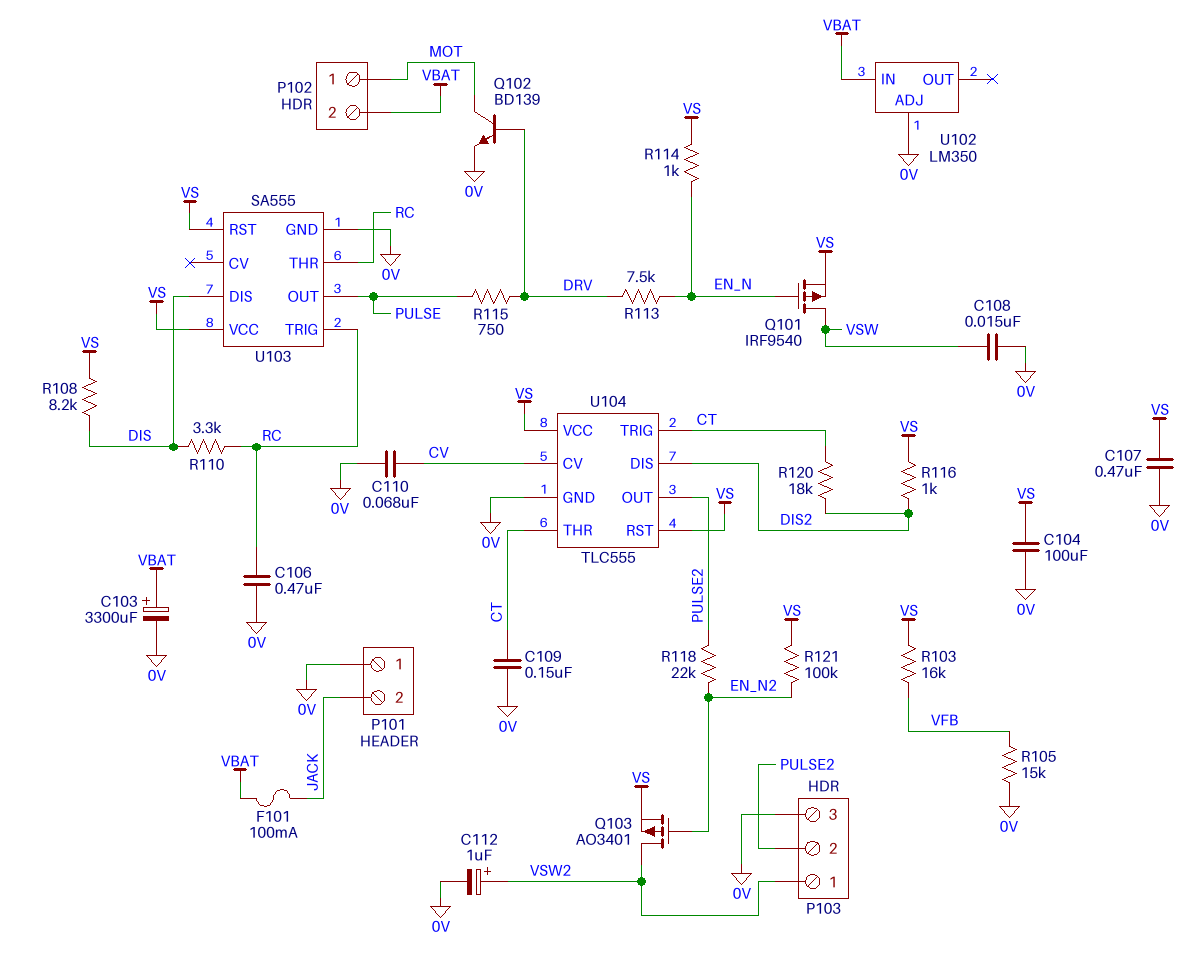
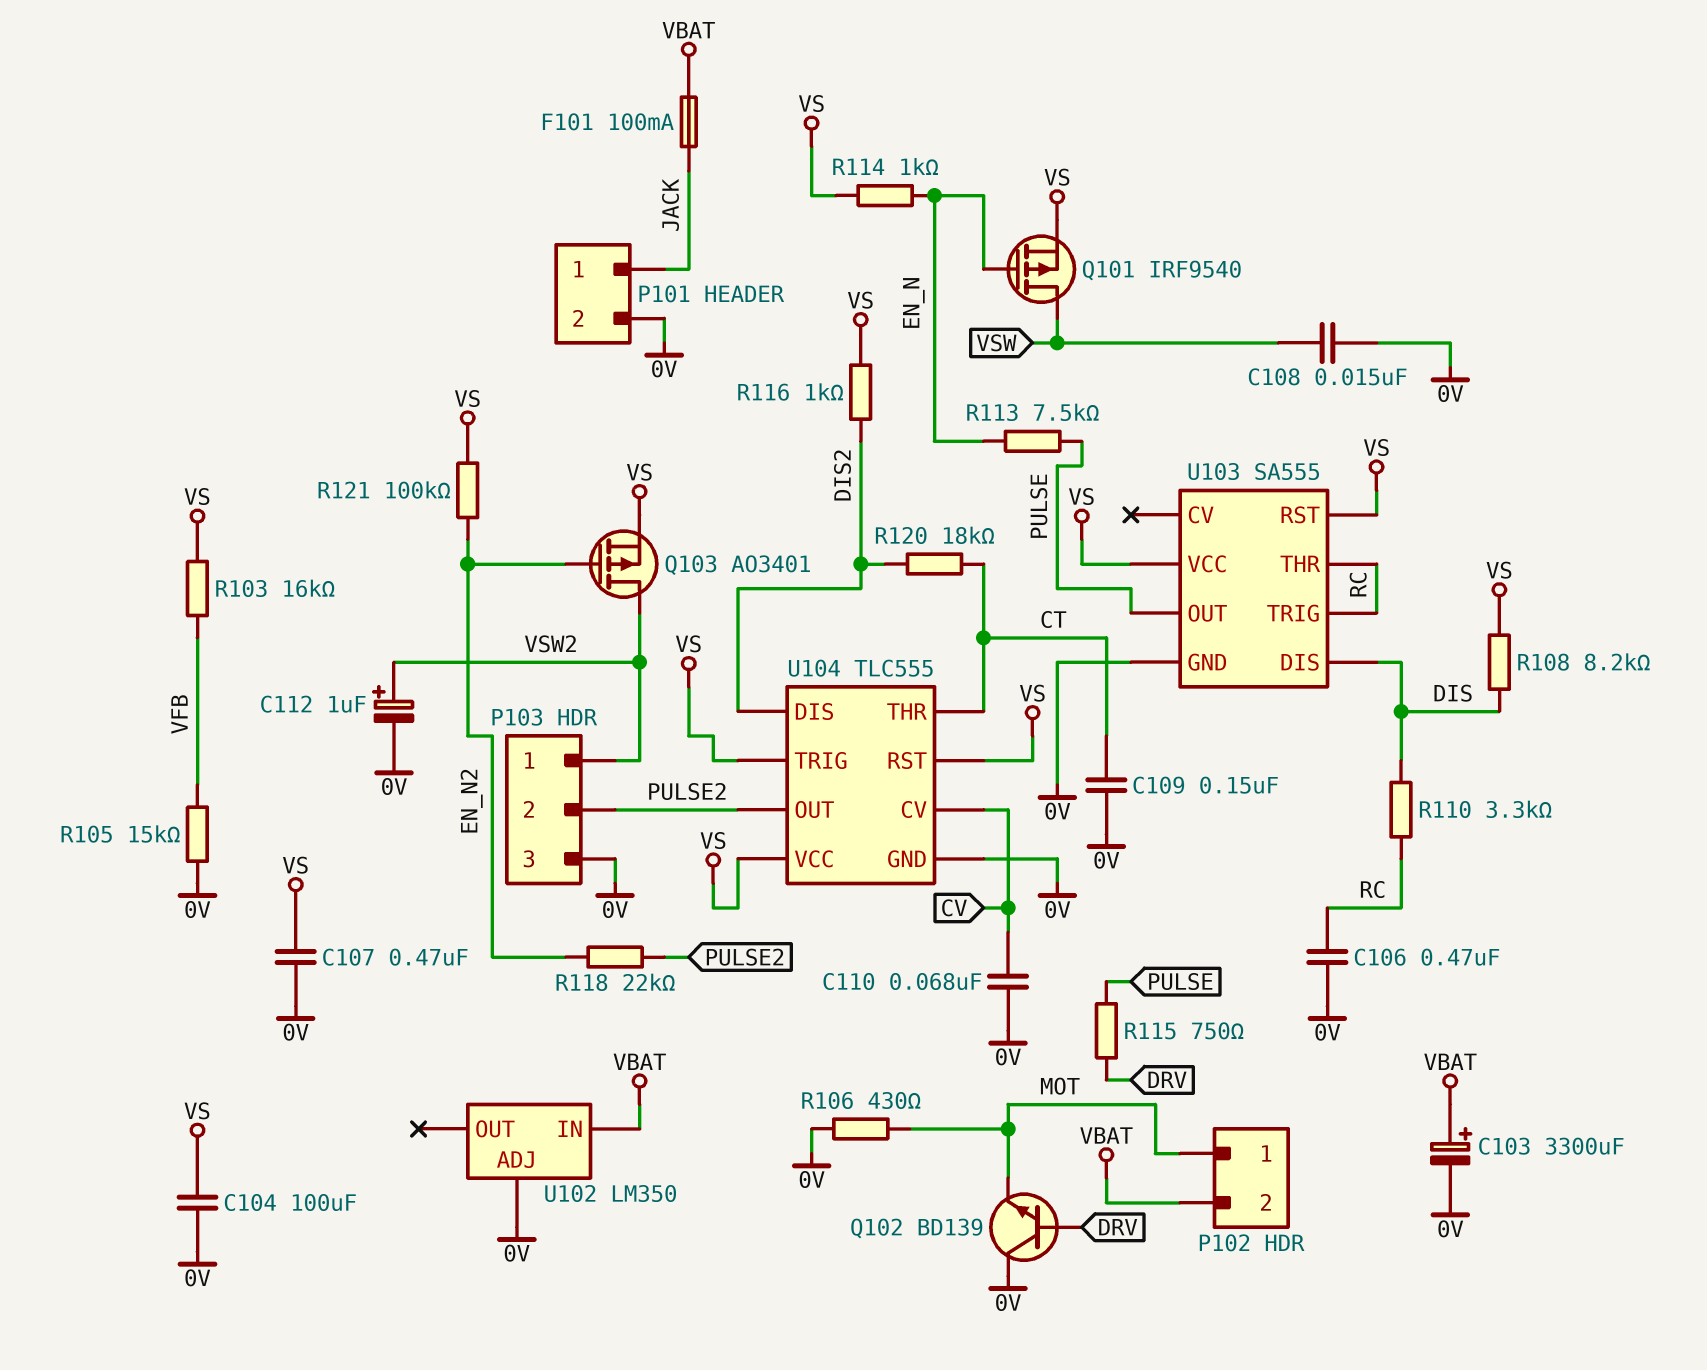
P101 pin 1: 0V -> JACK
P101 pin 2: JACK -> 0V
Q102: NPN BD139 (B DRV, C MOT, E 0V) -> NPN BD139 (B DRV, C 0V, E MOT)
R106: none -> 430 (0V, MOT)
R113: 7.5k (DRV, EN_N) -> 7.5k (EN_N, PULSE)
U104 pin TRIG: CT -> VS

